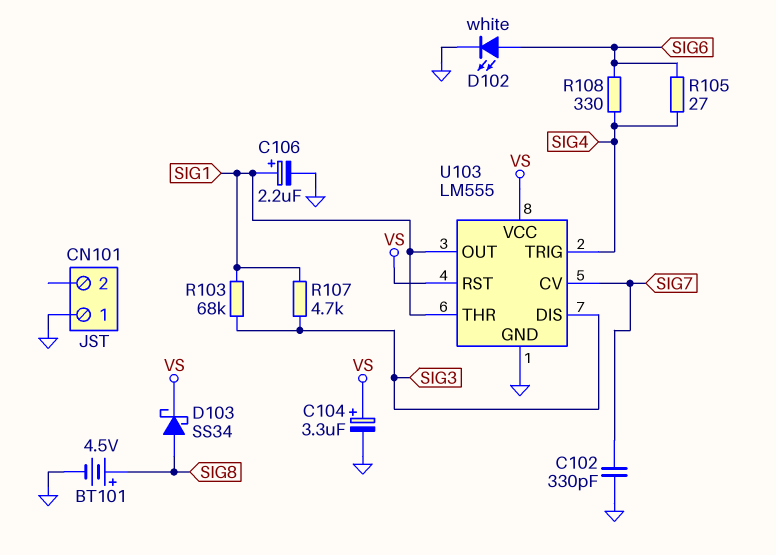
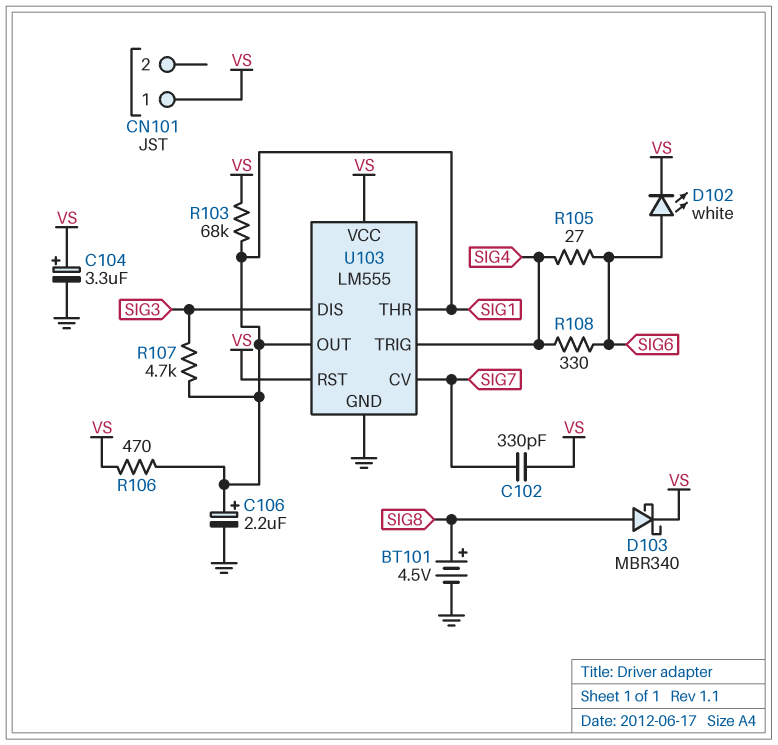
C102: 330pF (GND, SIG7) -> 330pF (SIG7, VS)
CN101 pin 1: GND -> VS
D102: LED white (A SIG6, K GND) -> LED white (A SIG6, K VS)
D103: schottky SS34 (A SIG8, K VS) -> schottky MBR340 (A SIG8, K VS)
R103: 68k (SIG1, SIG3) -> 68k (SIG1, VS)
R106: none -> 470 (SIG1, VS)

